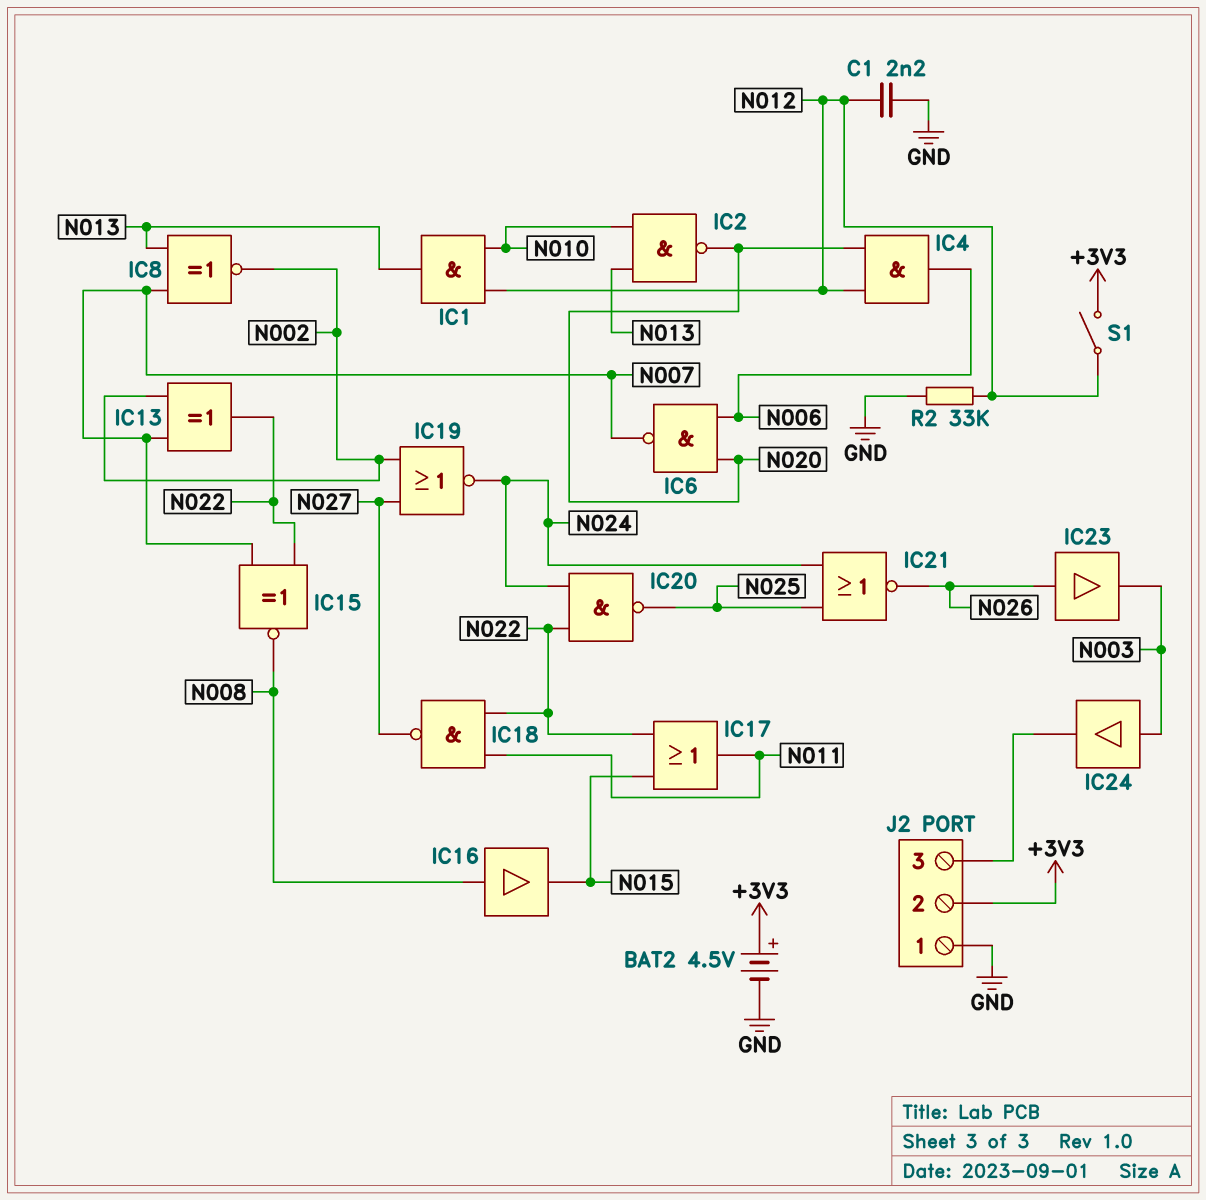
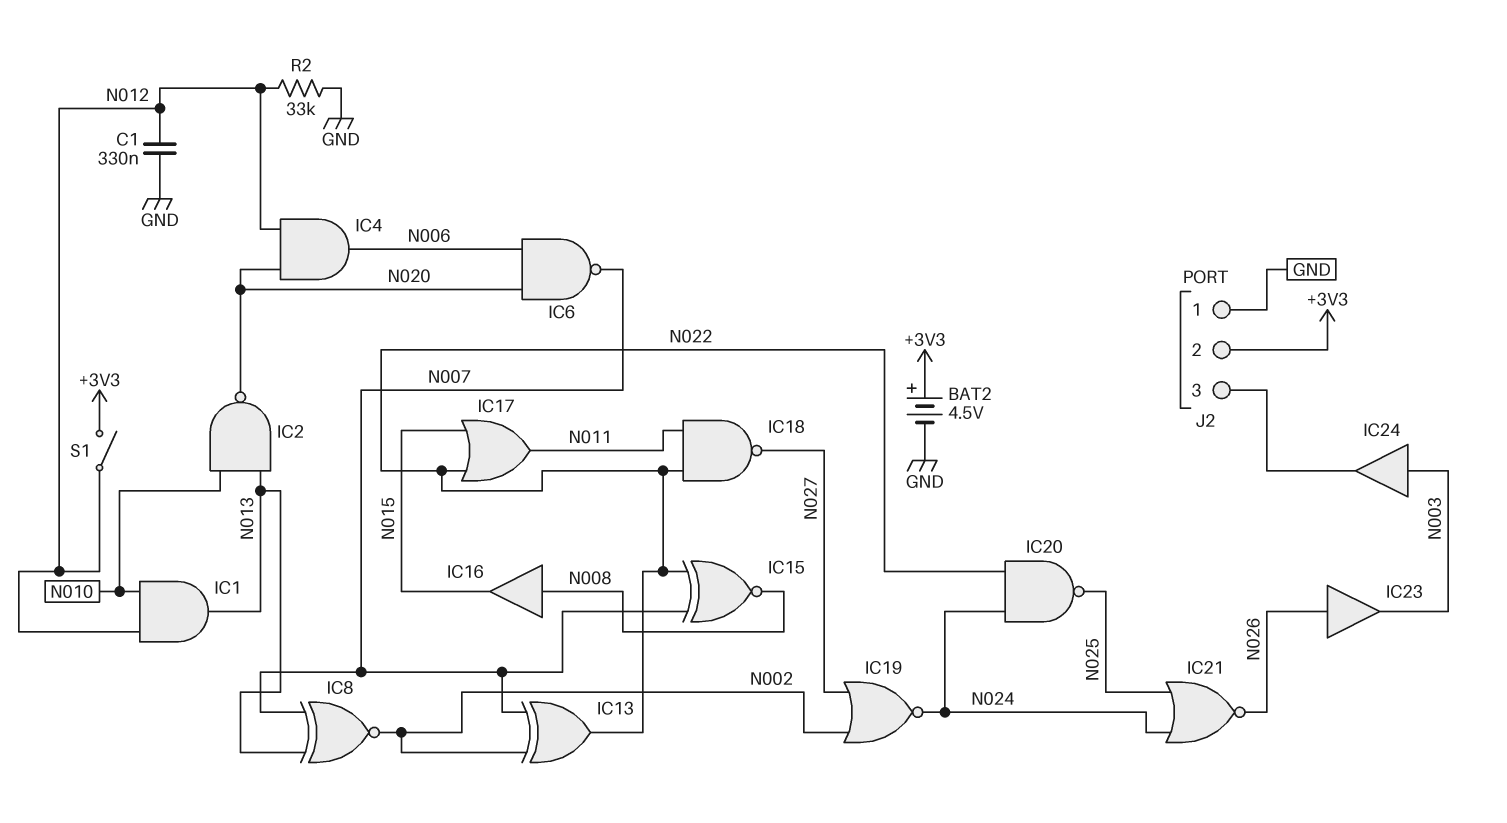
C1: 2.2nF (GND, N012) -> 330nF (GND, N012)

